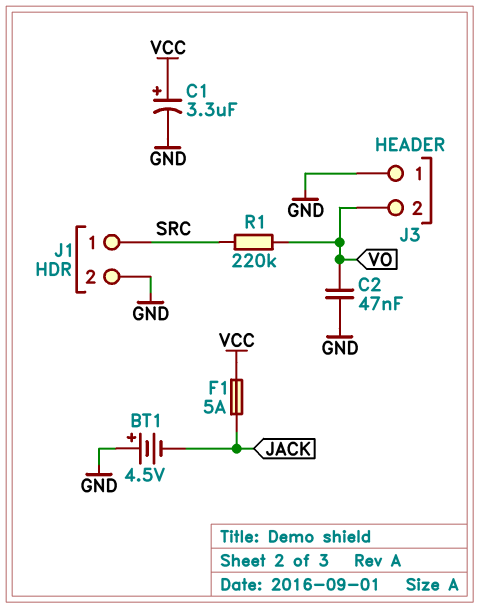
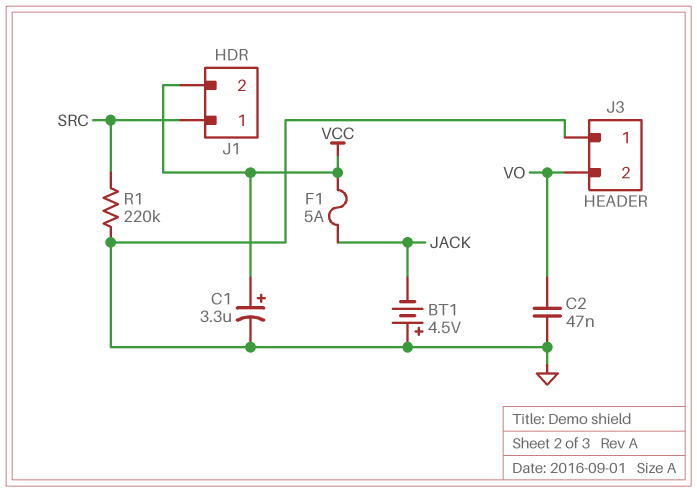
J1 pin 2: GND -> VCC
R1: 220k (SRC, VO) -> 220k (GND, SRC)

